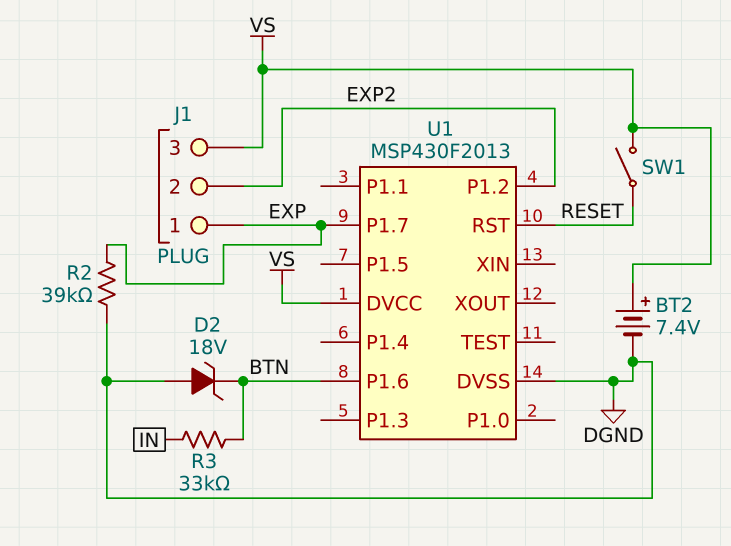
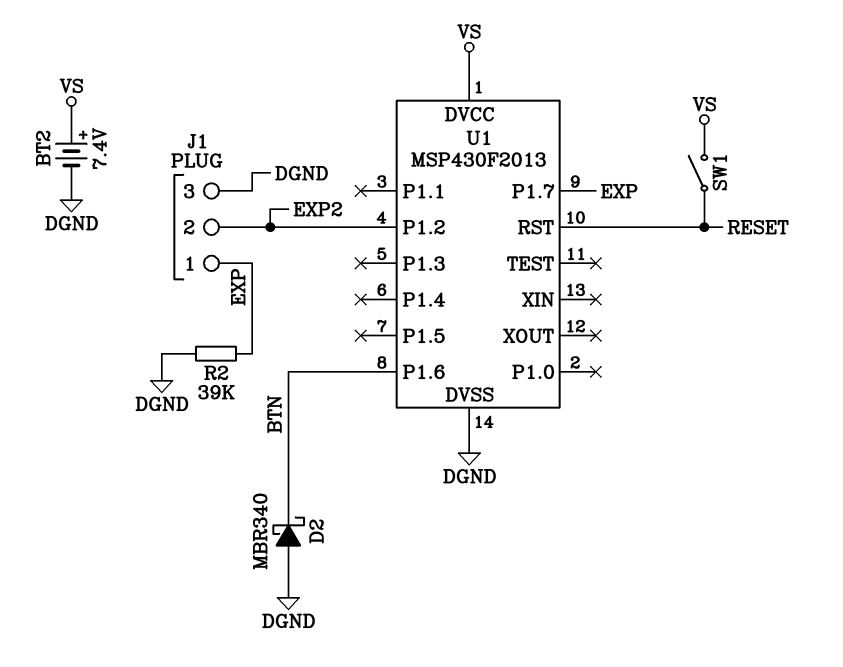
D2: zener 18V (A DGND, K BTN) -> schottky MBR340 (A DGND, K BTN)
J1 pin 3: VS -> DGND
R3: 33k (BTN, IN) -> none

